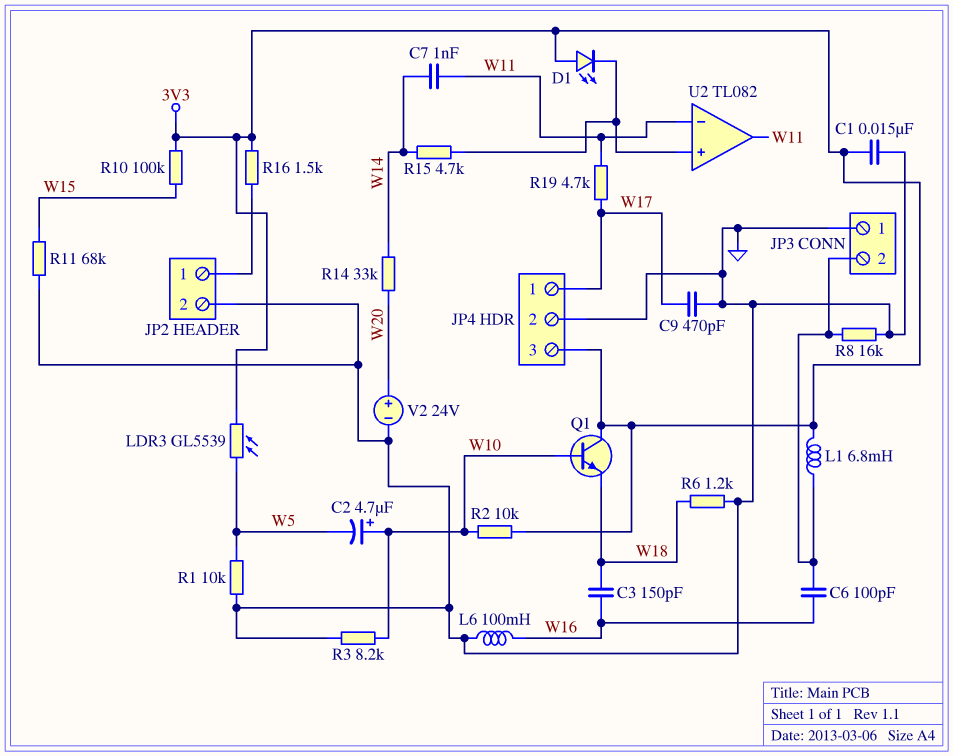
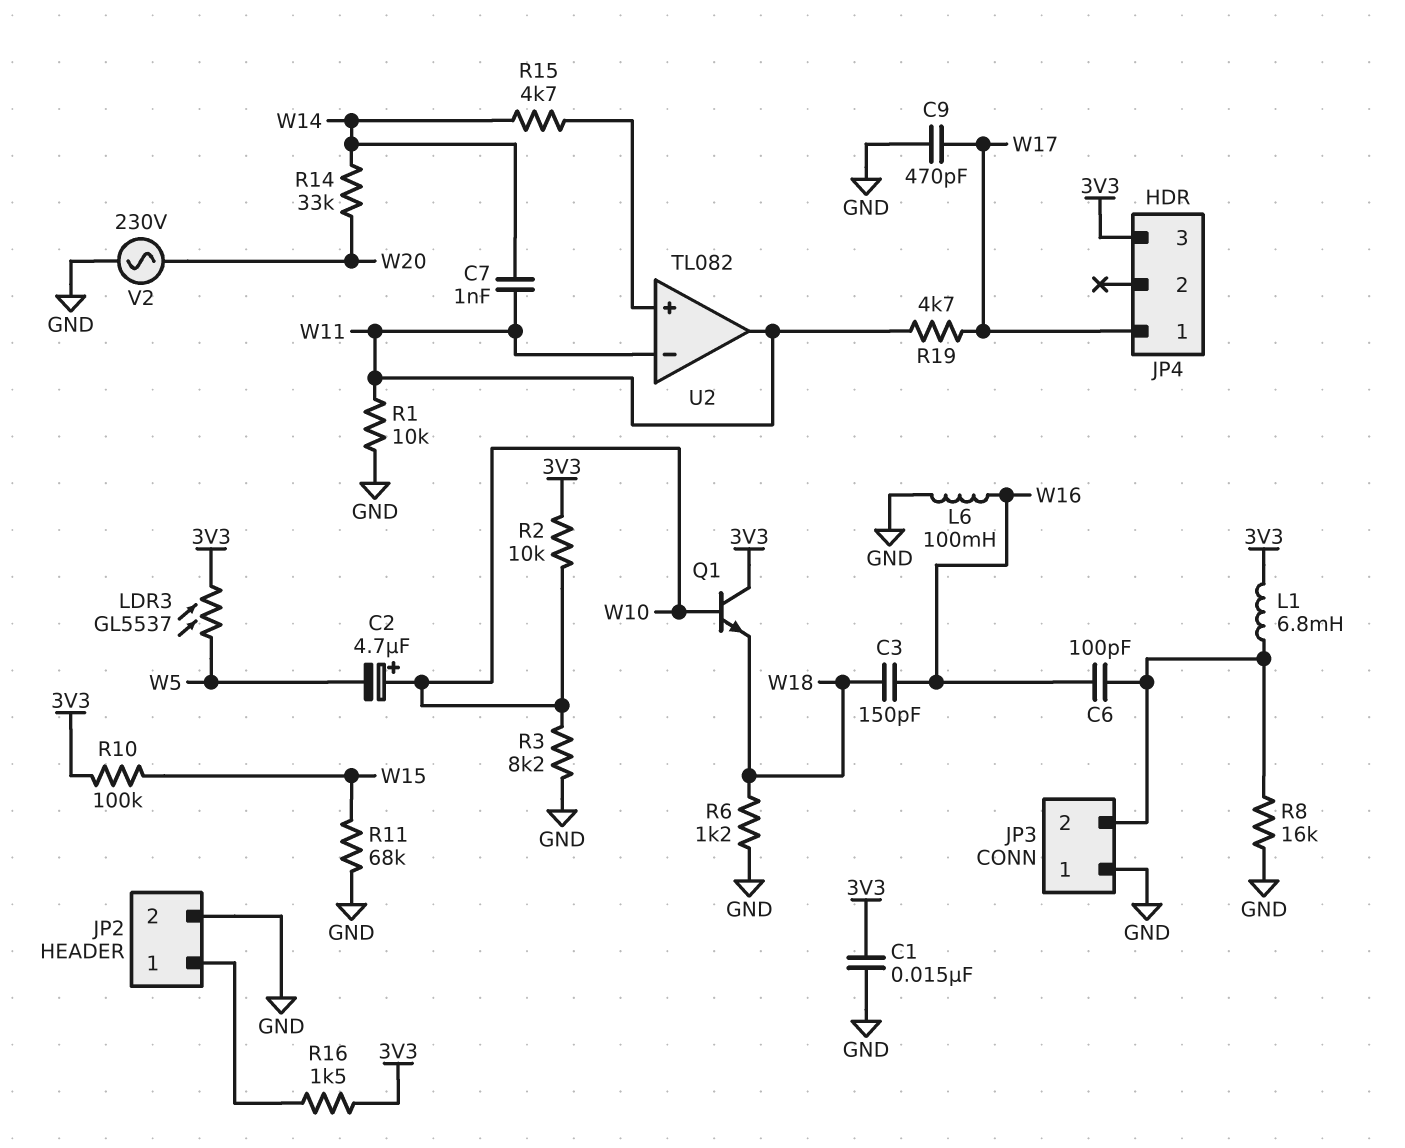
D1: LED (A 3V3, K U2/in+) -> none
JP4 pin 2: GND -> none
LDR3: GL5539 (3V3, W5) -> GL5537 (3V3, W5)
R1: 10k (GND, W5) -> 10k (GND, W11)
V2: 24V (plus W20, minus GND) -> AC 230V (GND, W20)

